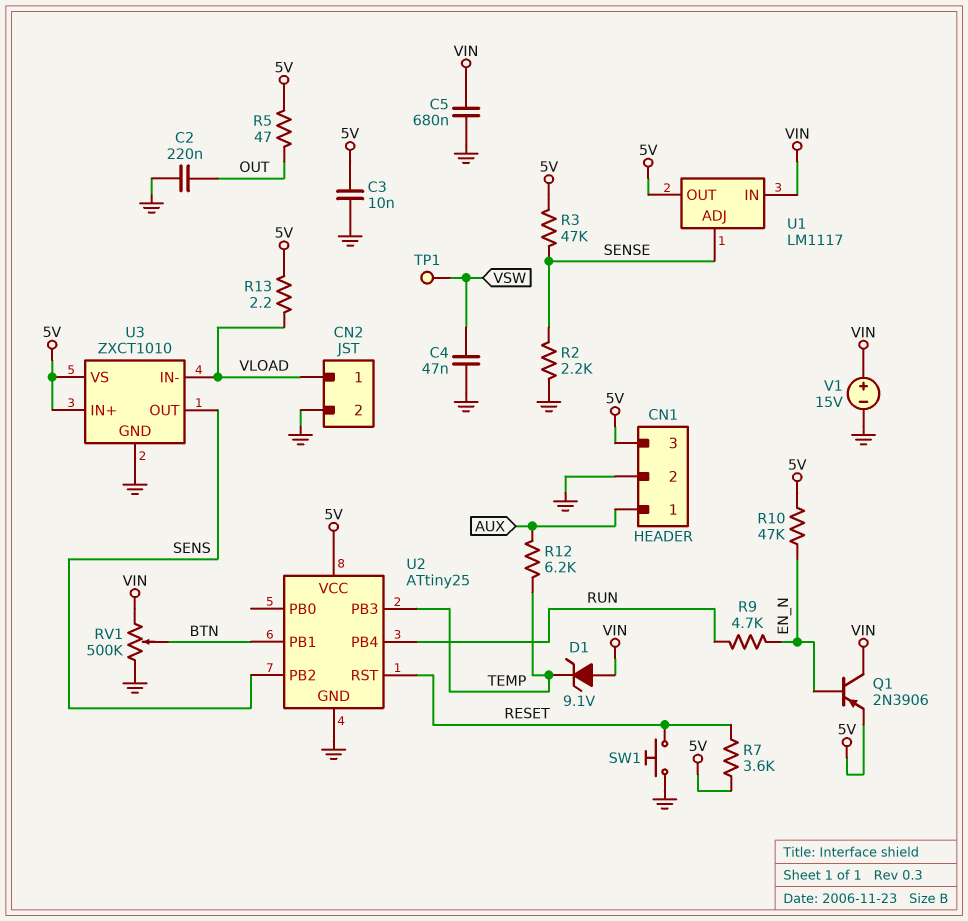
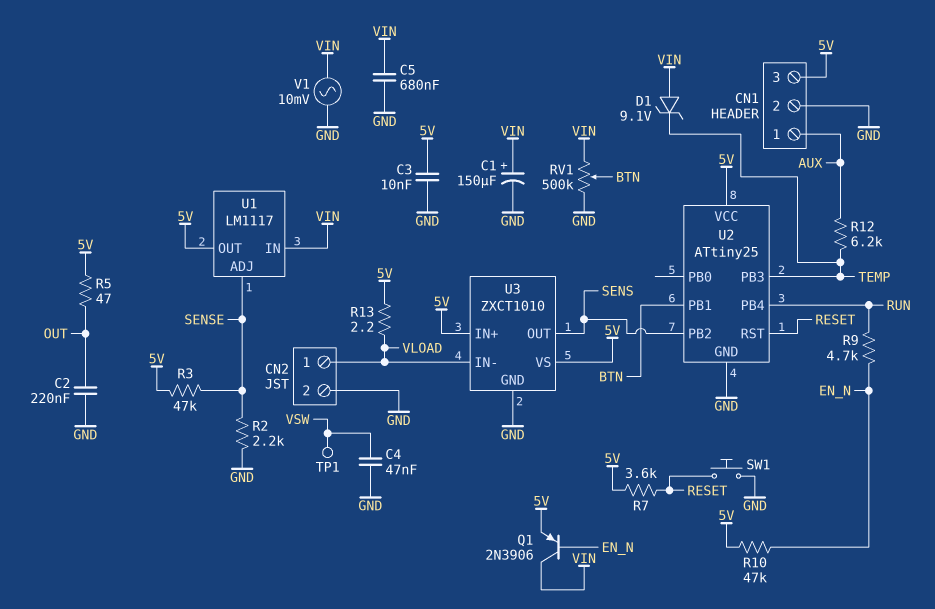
C1: none -> 150uF (plus VIN, minus GND)
V1: 15V (plus VIN, minus GND) -> AC 10mV (GND, VIN)

